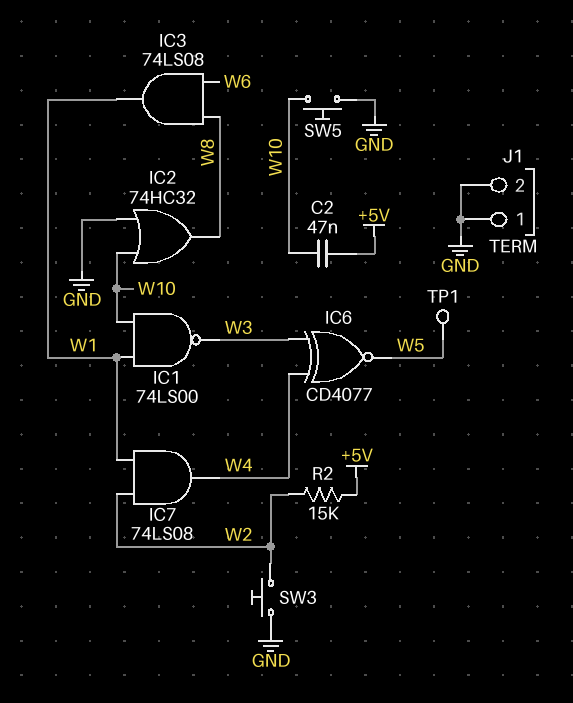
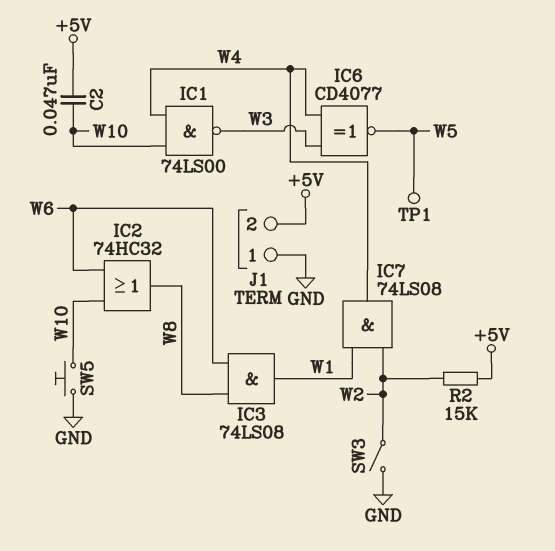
IC1: NAND 74LS00 (in W1, in W10, out W3) -> NAND 74LS00 (in W4, in W10, out W3)
IC2: OR 74HC32 (in GND, in W10, out W8) -> OR 74HC32 (in W6, in W10, out W8)
J1 pin 2: GND -> +5V
SW3: button (GND, W2) -> switch (GND, W2)

